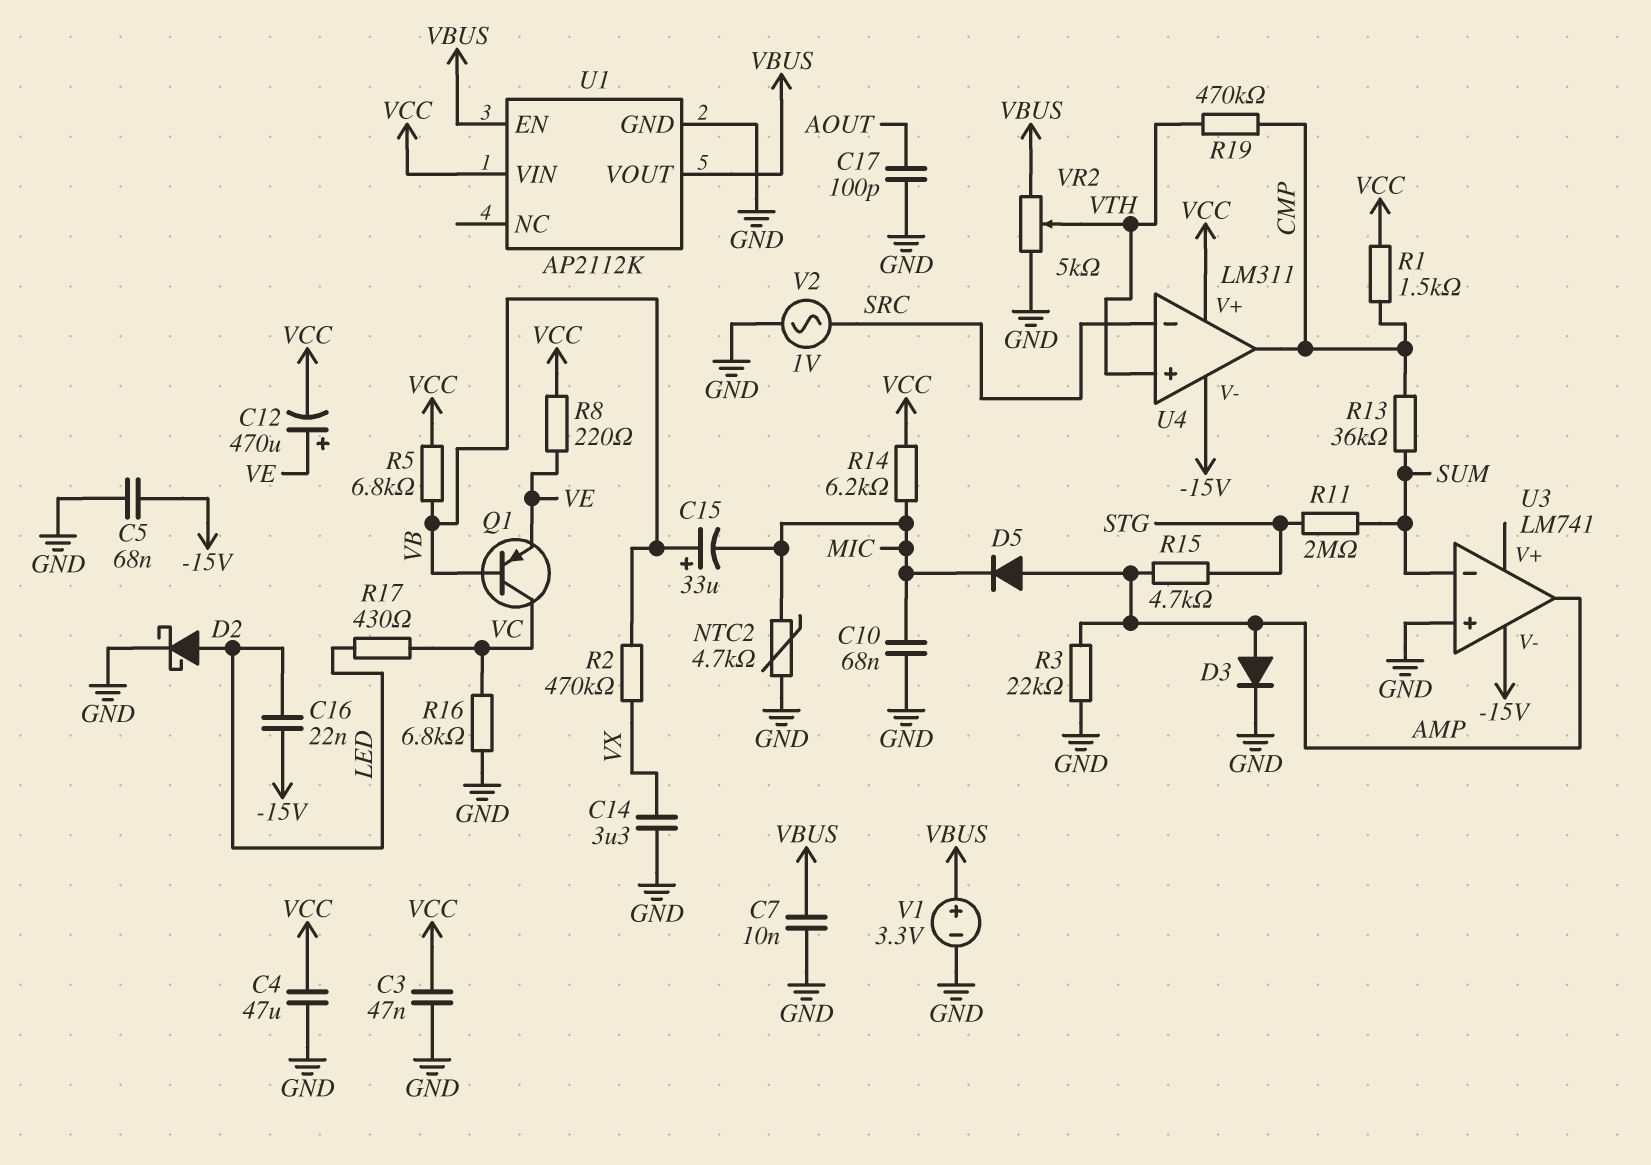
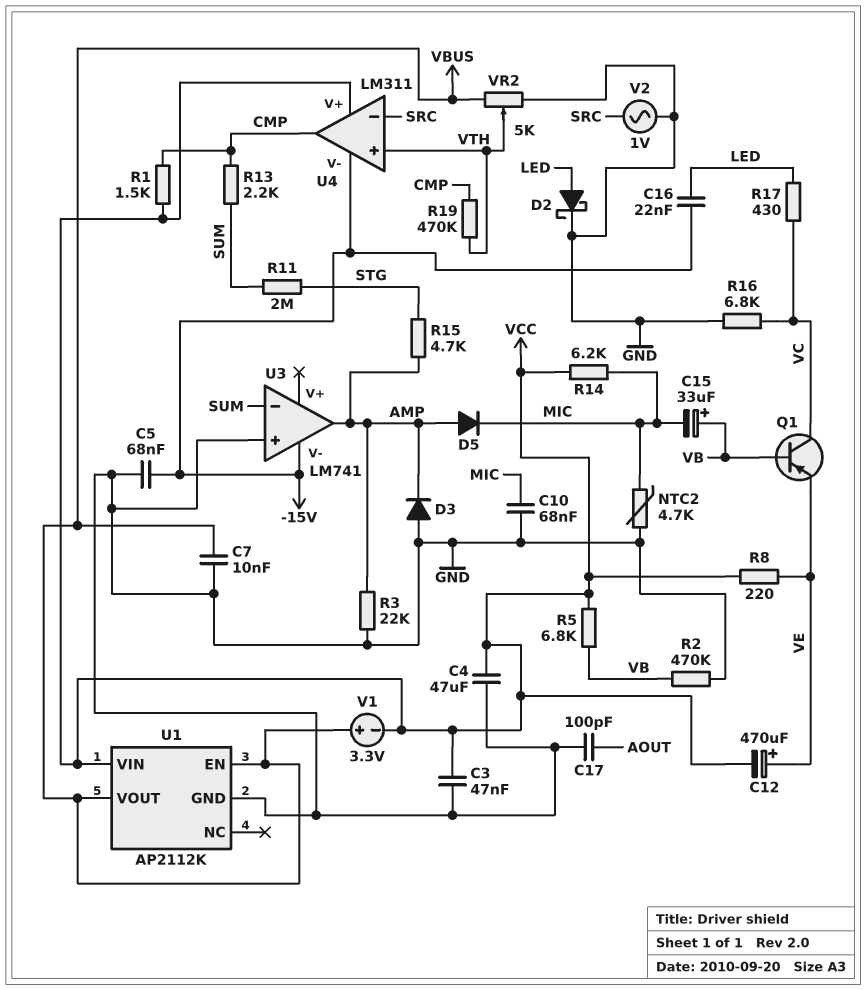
C14: 3.3uF (GND, VX) -> none
D3: diode (A AMP, K GND) -> diode (A GND, K AMP)
R2: 470k (VB, VX) -> 470k (GND, VB)
R13: 36k (CMP, SUM) -> 2.2k (CMP, SUM)
V1: 3.3V (plus VBUS, minus GND) -> 3.3V (plus VBUS, minus VCC)

